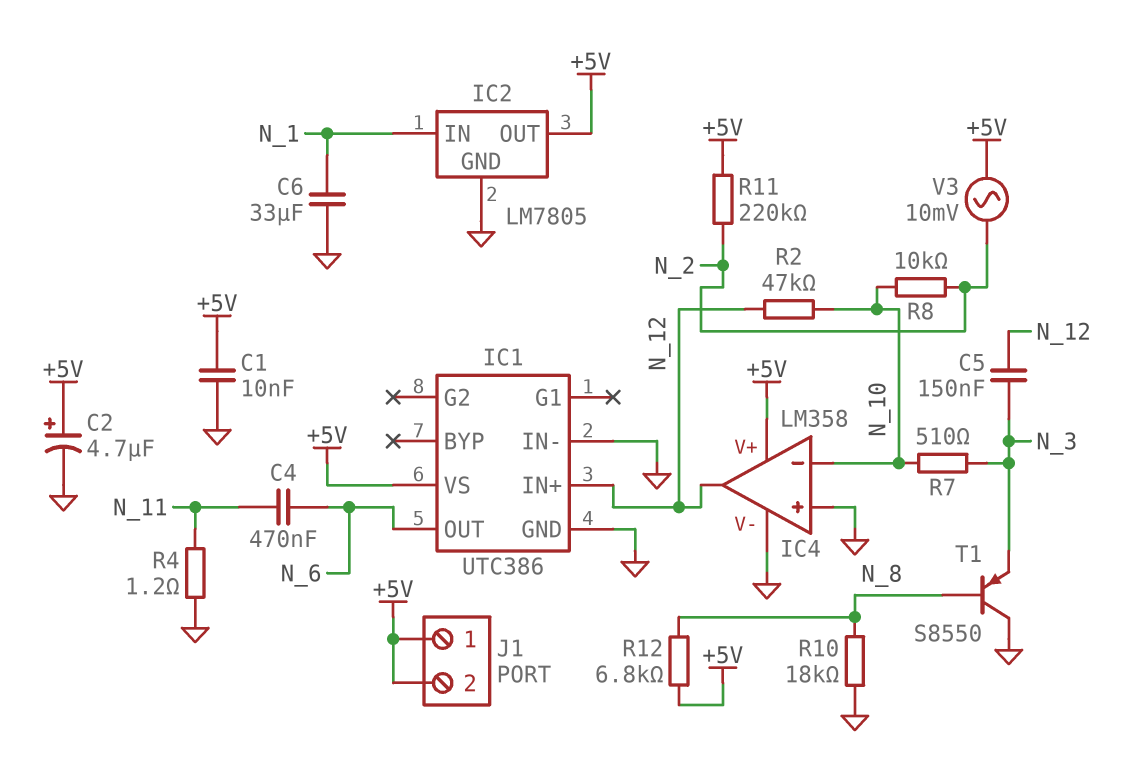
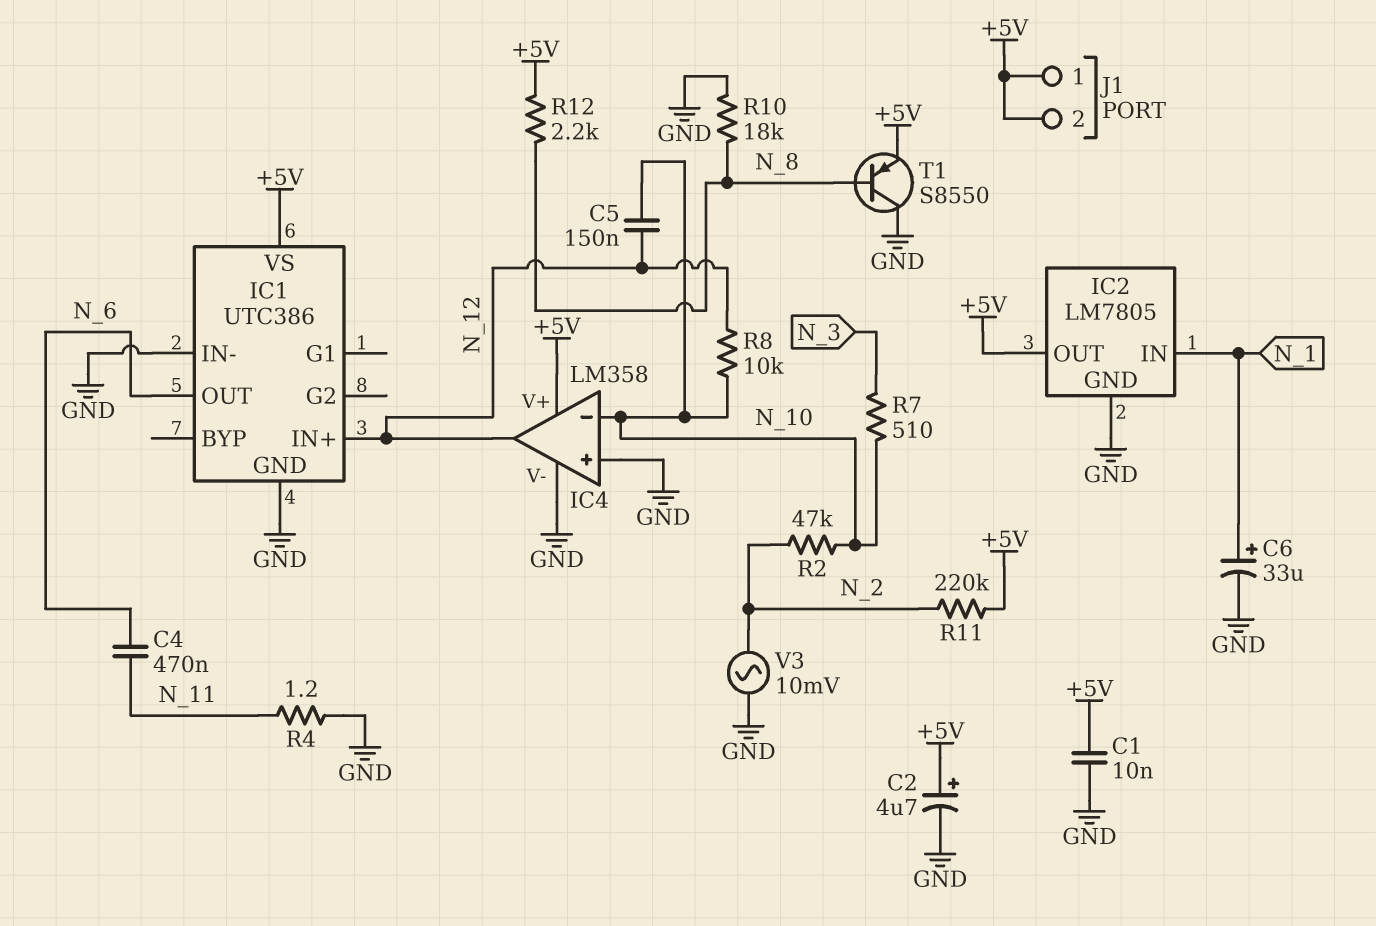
C5: 150nF (N_3, N_12) -> 150nF (N_10, N_12)
C6: 33uF (GND, N_1) -> 33uF (plus N_1, minus GND)
R2: 47k (N_10, N_12) -> 47k (N_2, N_10)
R8: 10k (N_2, N_10) -> 10k (N_10, N_12)
R12: 6.8k (+5V, N_8) -> 2.2k (+5V, N_8)
T1: PNP S8550 (B N_8, C GND, E N_3) -> PNP S8550 (B N_8, C GND, E +5V)
V3: AC 10mV (+5V, N_2) -> AC 10mV (GND, N_2)

